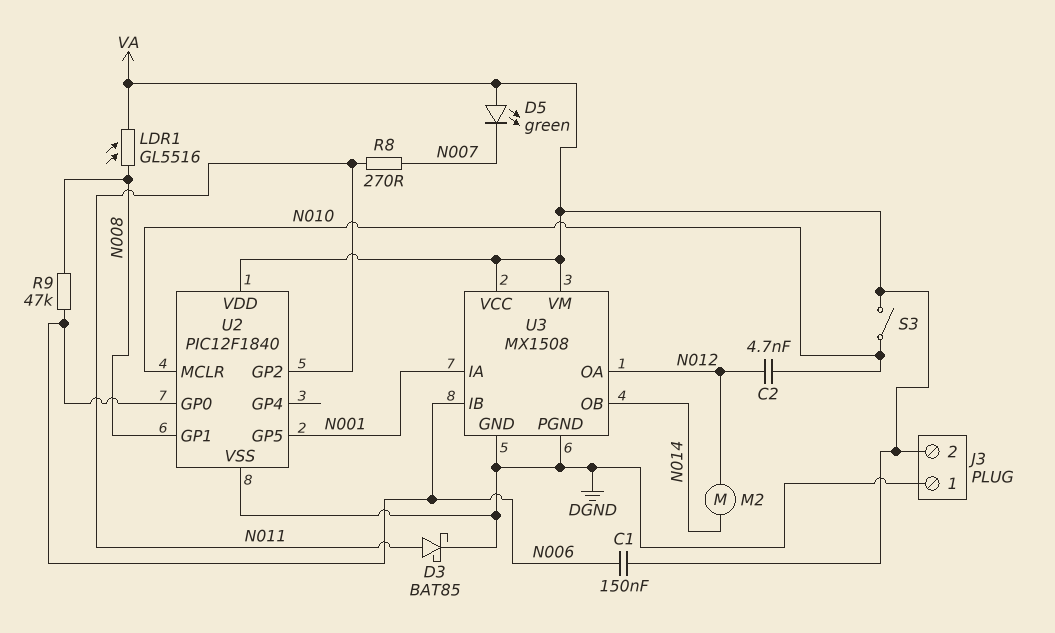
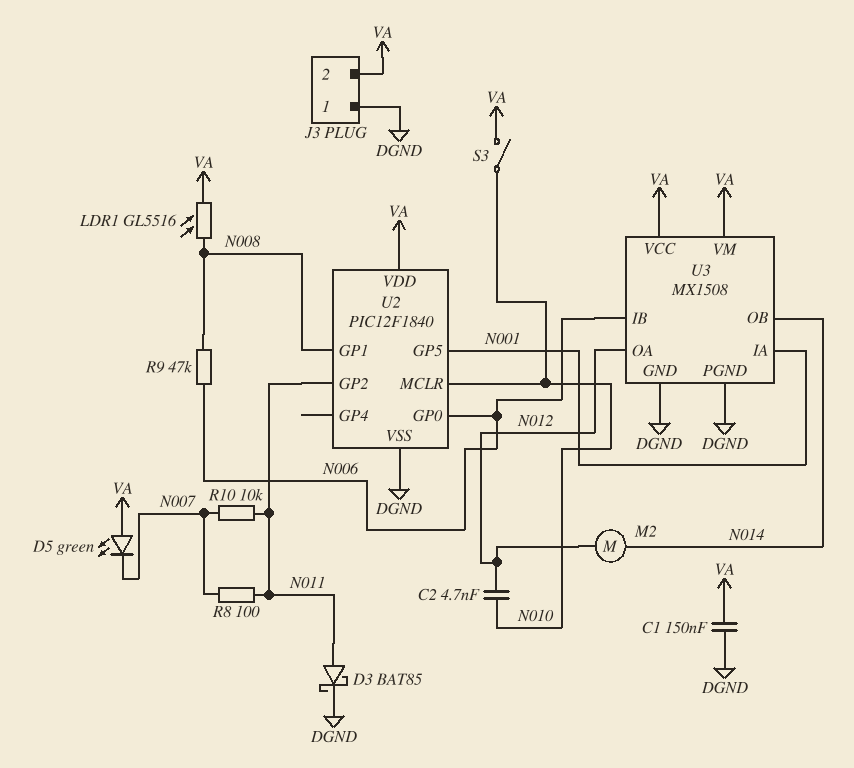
C1: 150nF (N006, VA) -> 150nF (DGND, VA)
R8: 270 (N007, N011) -> 100 (N007, N011)
R10: none -> 10k (N007, N011)

